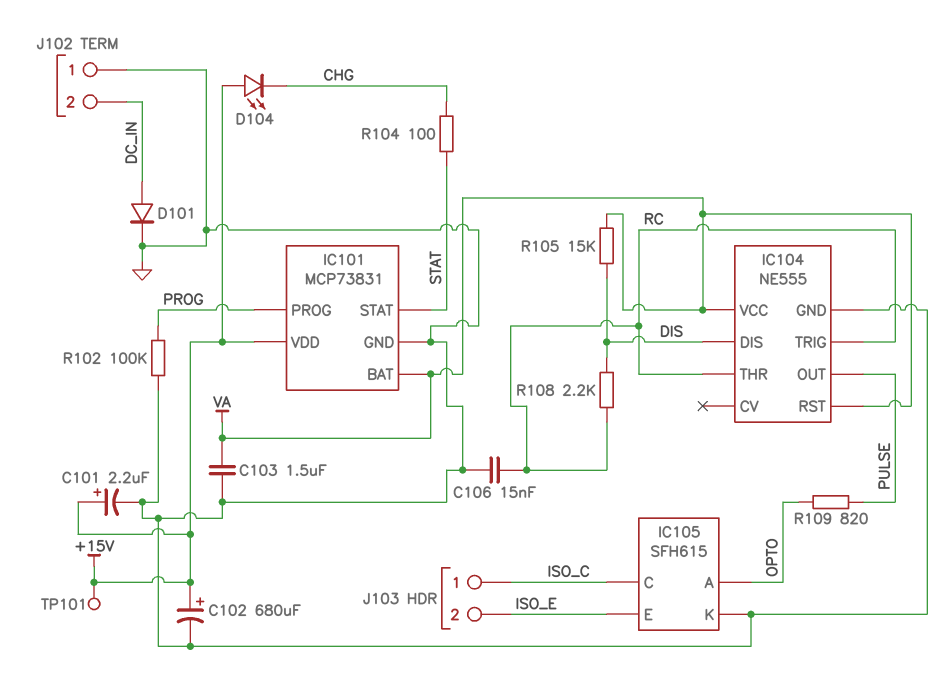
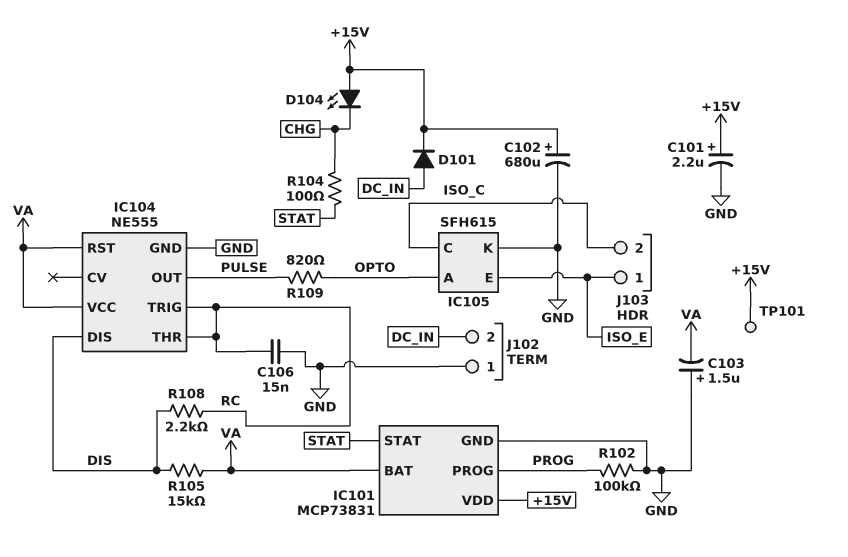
C103: 1.5uF (GND, VA) -> 1.5uF (plus GND, minus VA)
D101: diode (A DC_IN, K GND) -> diode (A DC_IN, K +15V)
J103 pin 1: ISO_C -> ISO_E
J103 pin 2: ISO_E -> ISO_C

